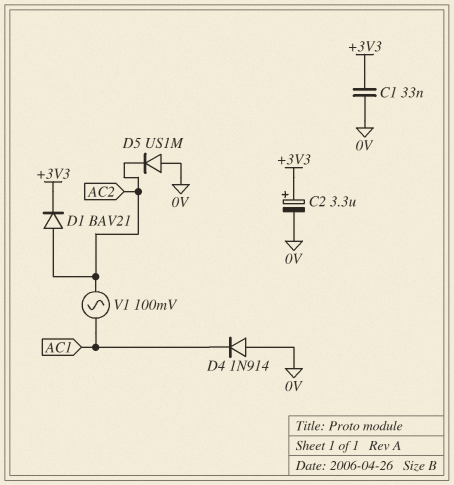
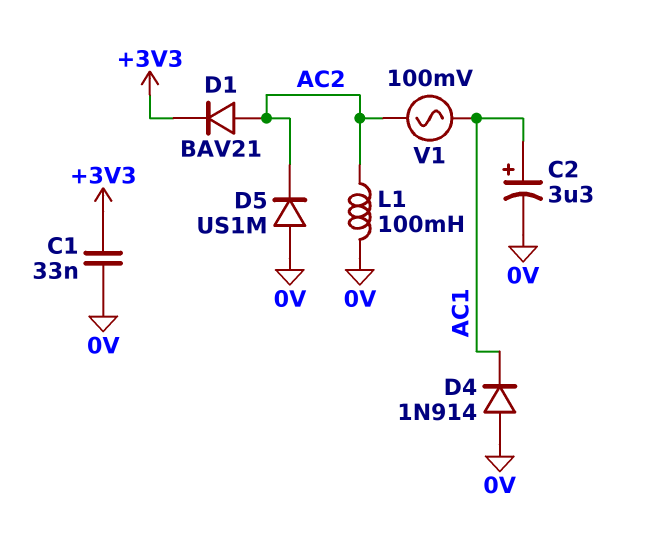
C2: 3.3uF (plus +3V3, minus 0V) -> 3.3uF (plus AC1, minus 0V)
L1: none -> 100mH (0V, AC2)

